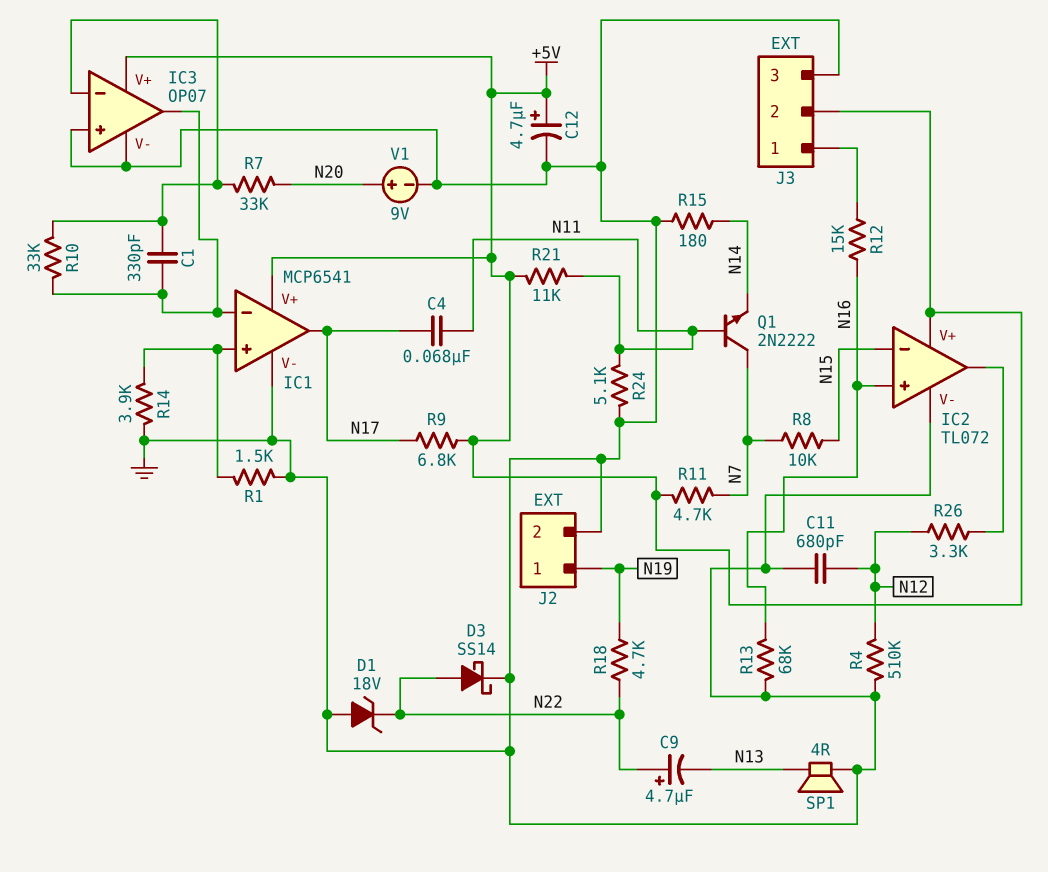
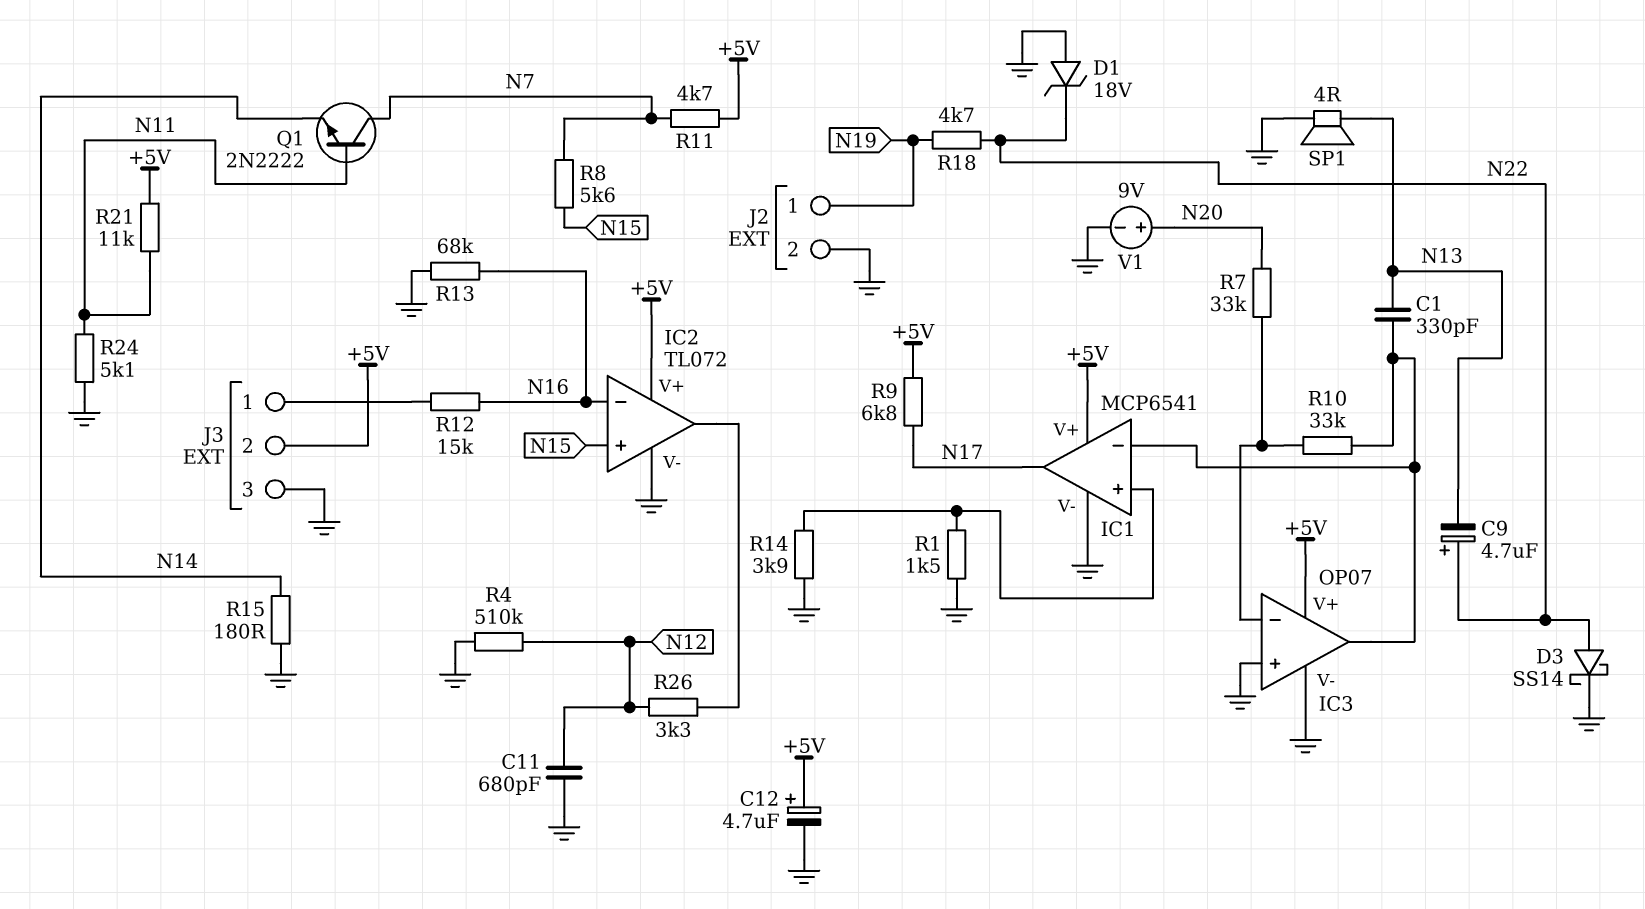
C1: 330pF (IC1/in-, IC3/in-) -> 330pF (IC1/in-, N13)
C4: 68nF (N11, N17) -> none
IC2 pin in+: N16 -> N15
IC2 pin in-: N15 -> N16
R8: 10k (N7, N15) -> 5.6k (N7, N15)

